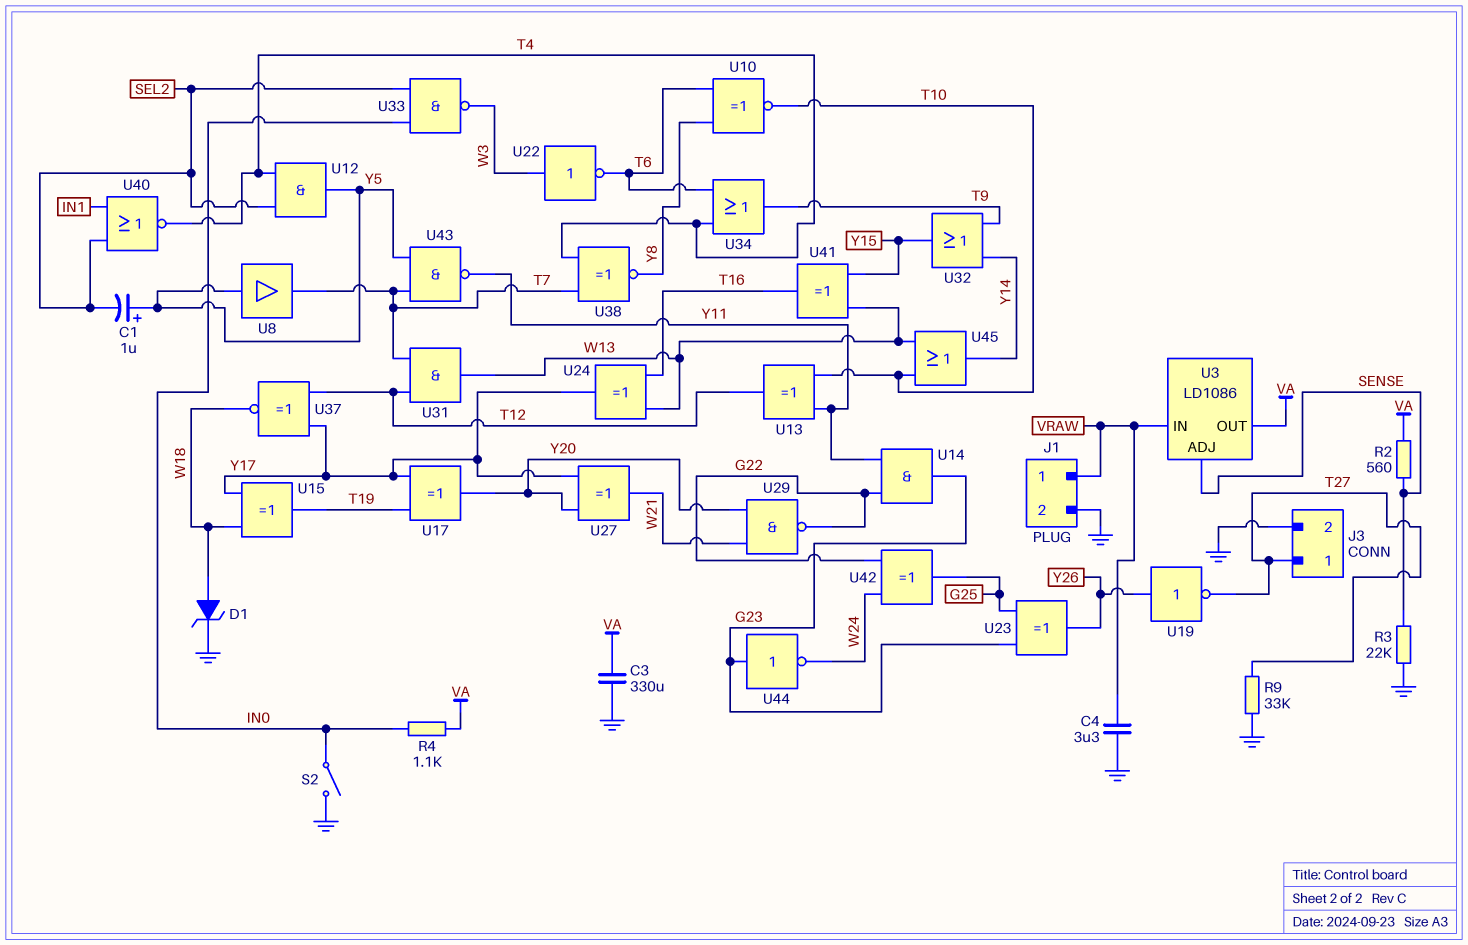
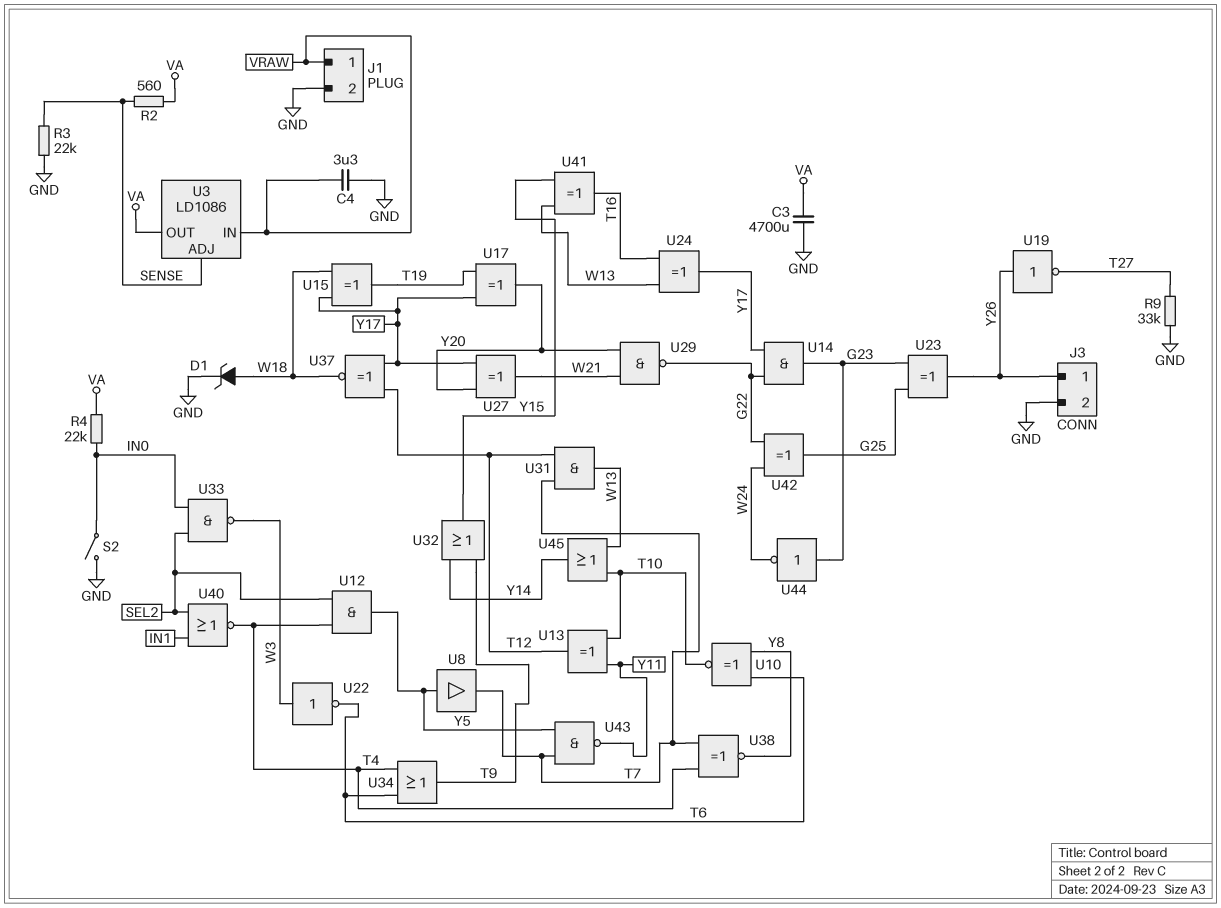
C1: 1uF (plus Y5, minus SEL2) -> none
C3: 330uF (GND, VA) -> 4700uF (GND, VA)
J3 pin 1: T27 -> Y26
R4: 1.1k (IN0, VA) -> 22k (IN0, VA)
U14: AND (in G22, in Y11, out G23) -> AND (in G22, in Y17, out G23)

